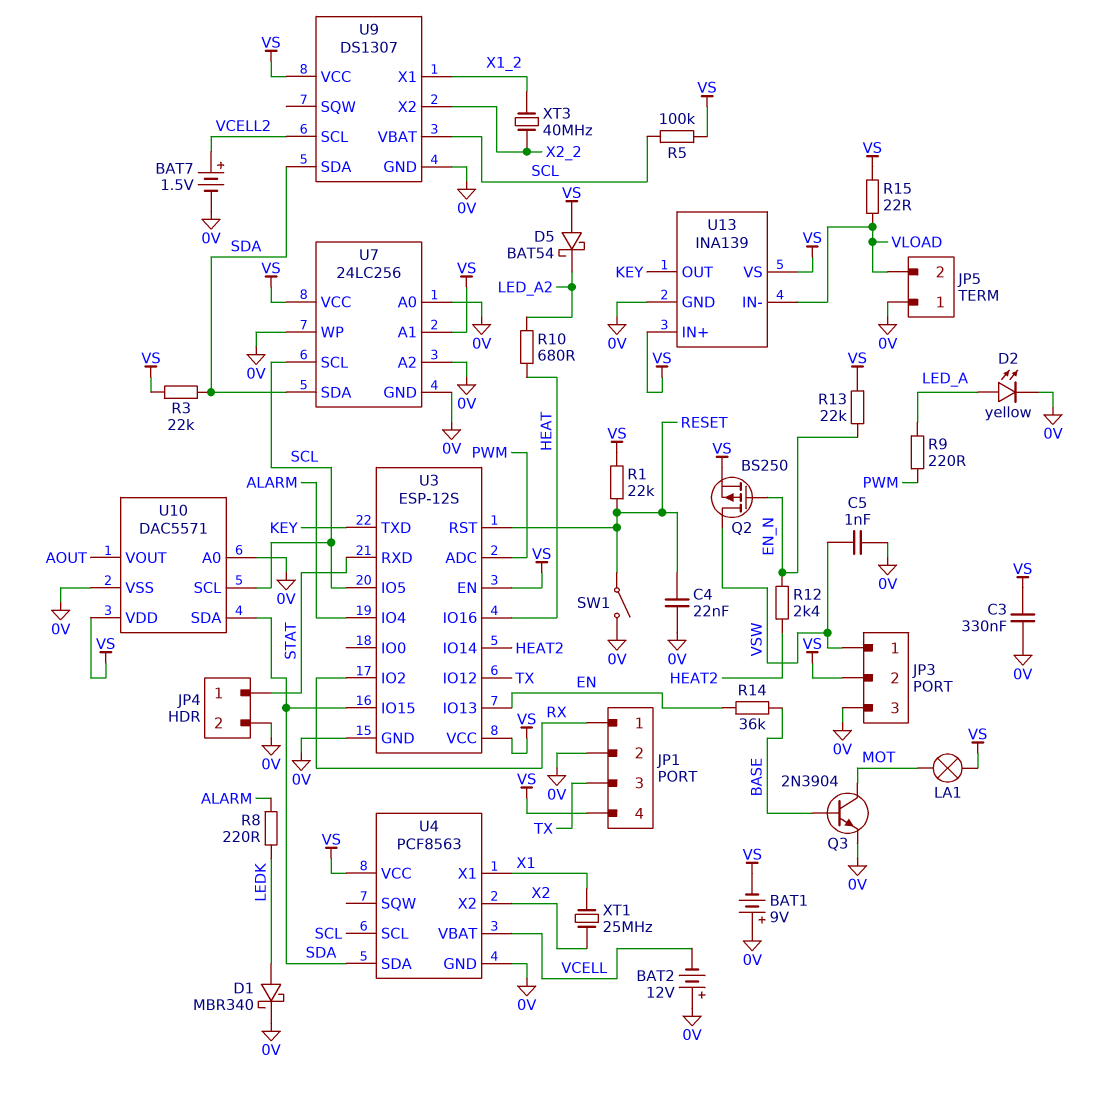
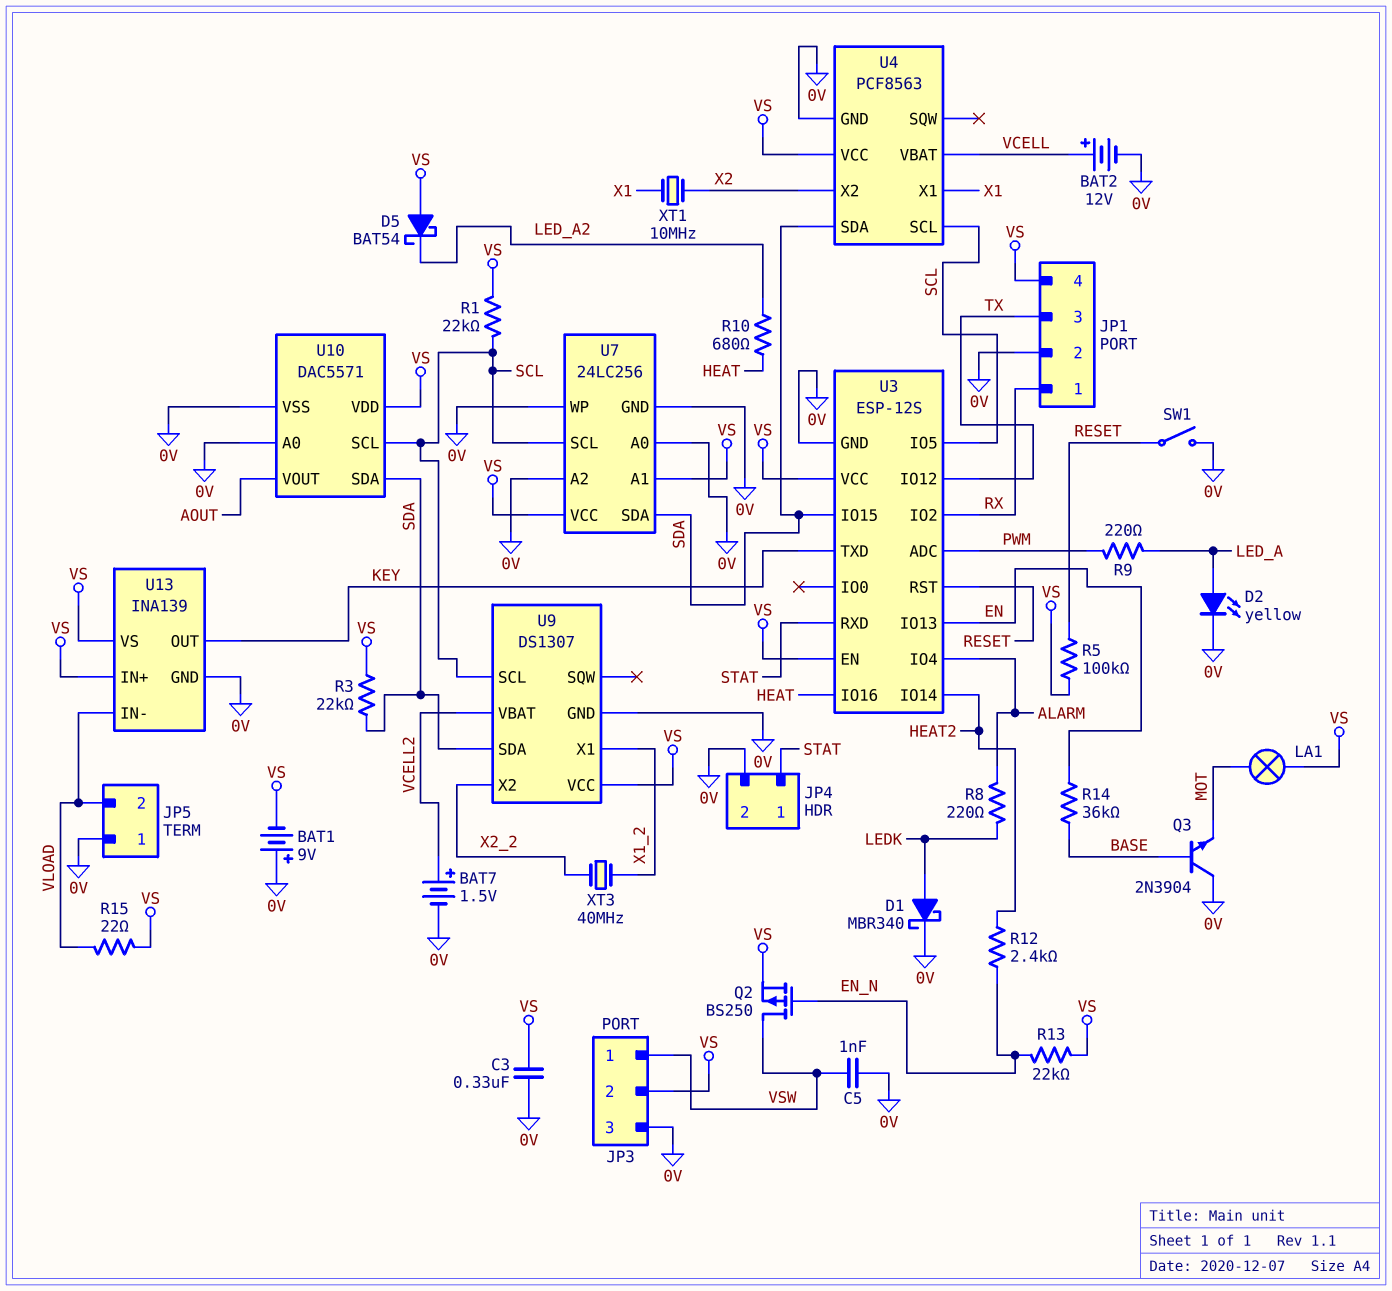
BAT2: 12V (plus 0V, minus VCELL) -> 12V (plus VCELL, minus 0V)
C4: 22nF (0V, RESET) -> none
Q3: NPN 2N3904 (B BASE, C MOT, E 0V) -> NPN 2N3904 (B BASE, C 0V, E MOT)
R1: 22k (RESET, VS) -> 22k (SCL, VS)
R5: 100k (SCL, VS) -> 100k (RESET, VS)
U9 pin SCL: VCELL2 -> SCL
U9 pin VBAT: SCL -> VCELL2
XT1: 25MHz (X1, X2) -> 10MHz (X1, X2)

